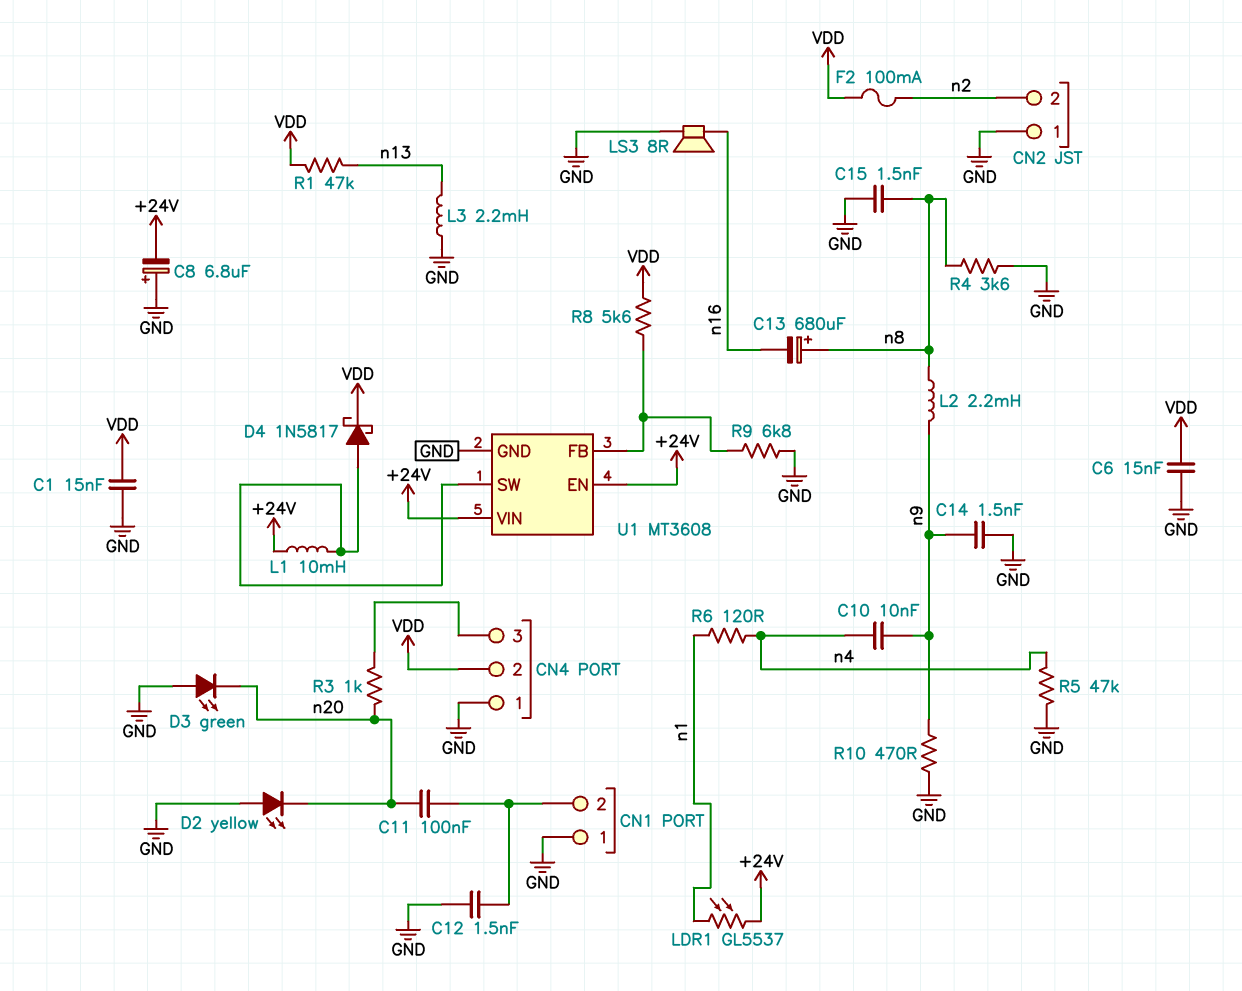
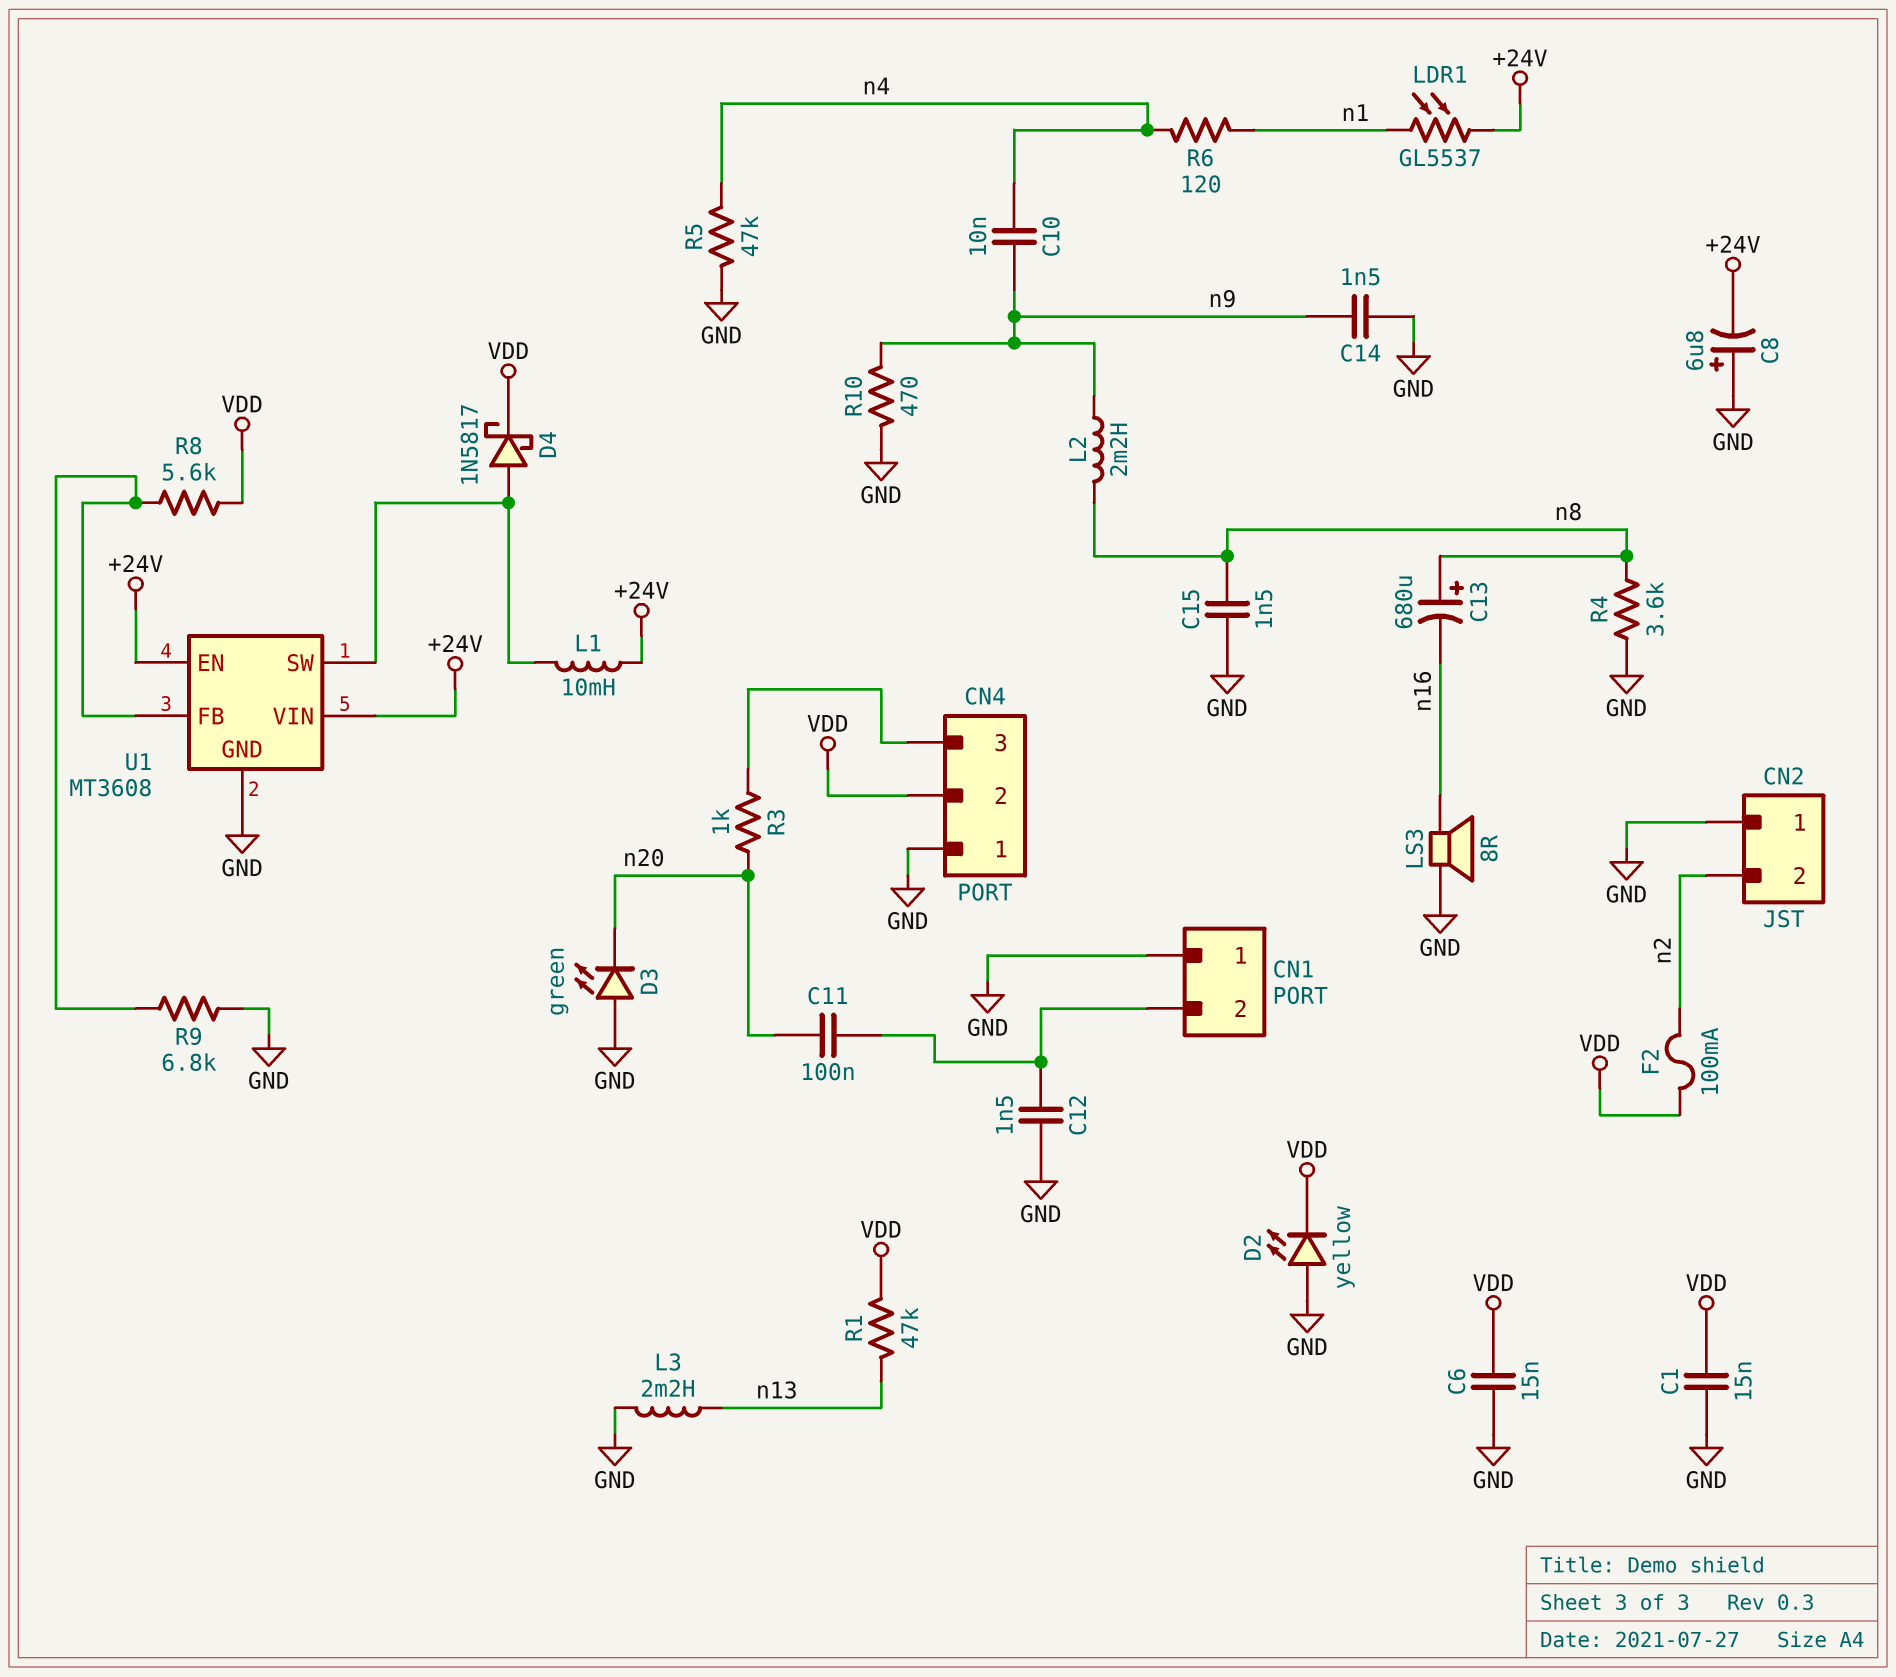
D2: LED yellow (A GND, K n20) -> LED yellow (A GND, K VDD)

